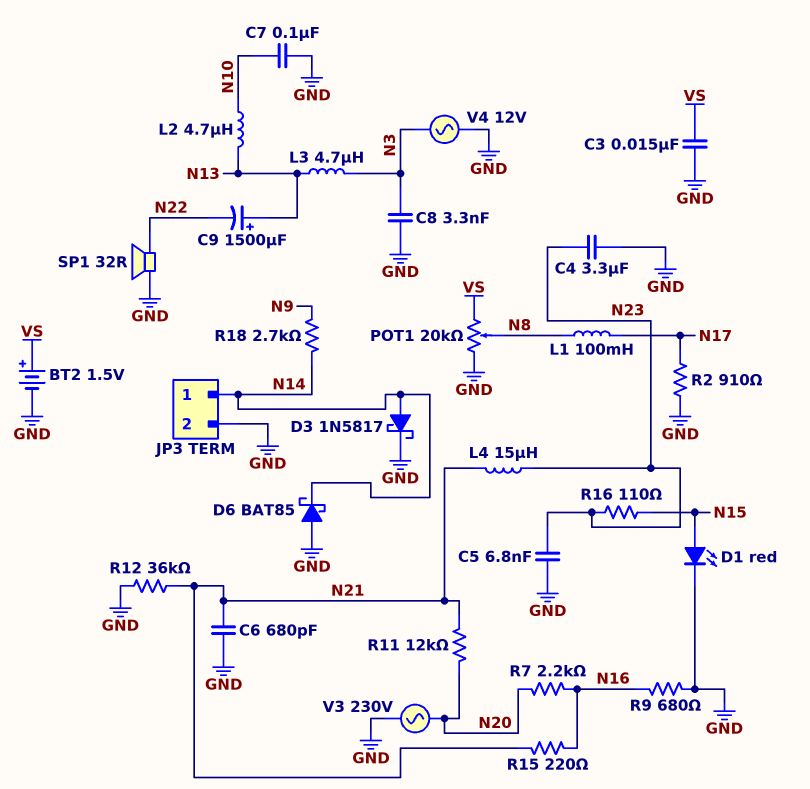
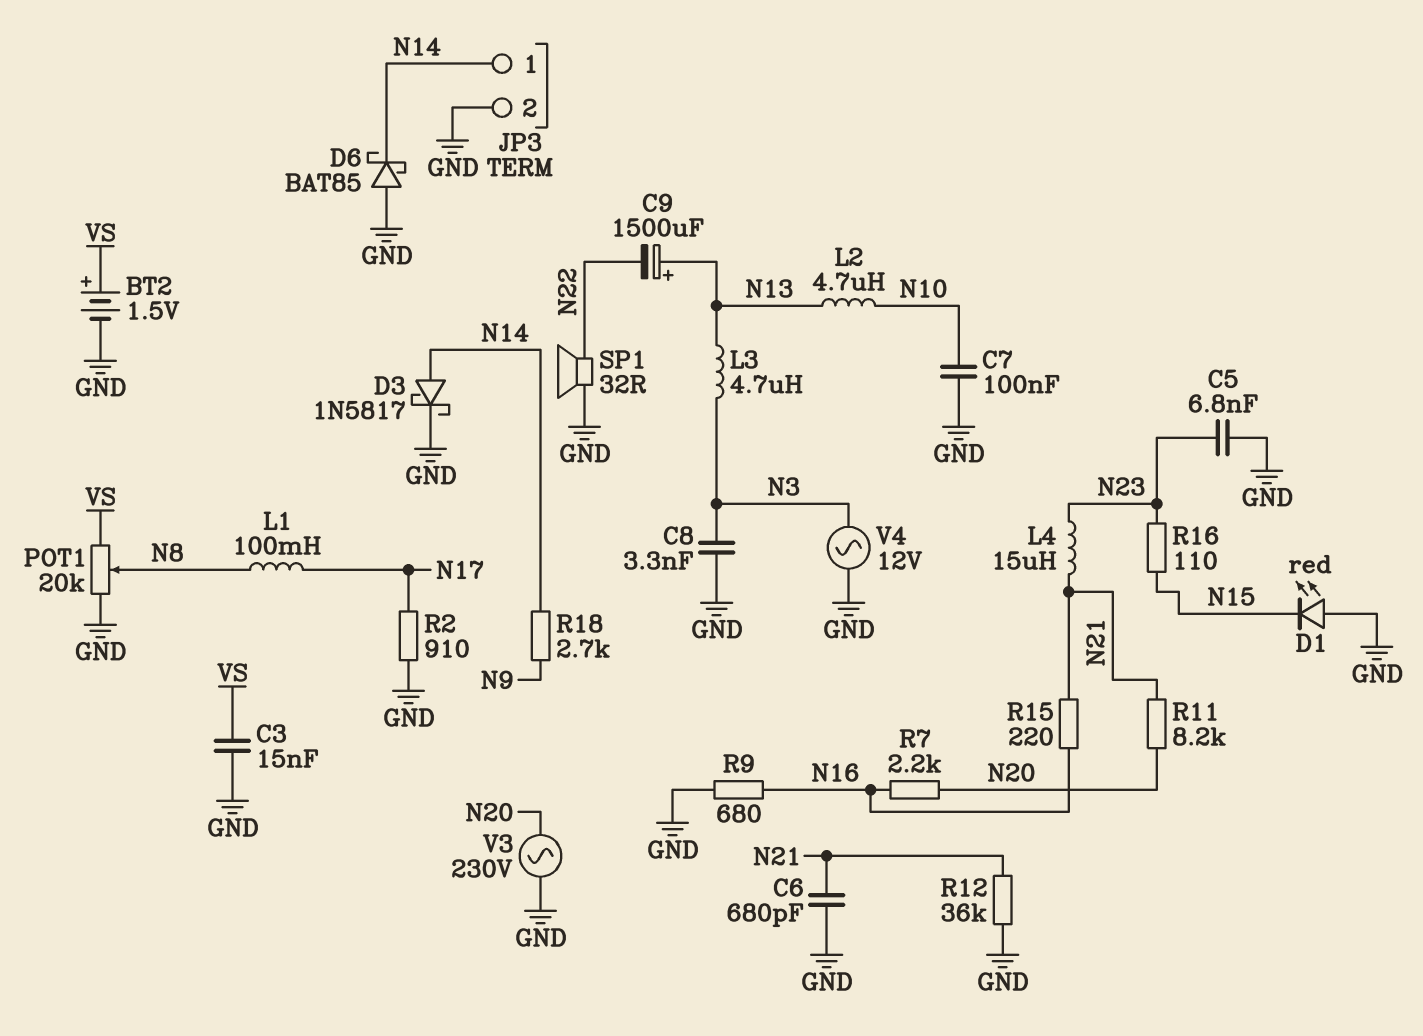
C4: 3.3uF (GND, N23) -> none
D1: LED red (A N15, K GND) -> LED red (A GND, K N15)
R11: 12k (N20, N21) -> 8.2k (N20, N21)

